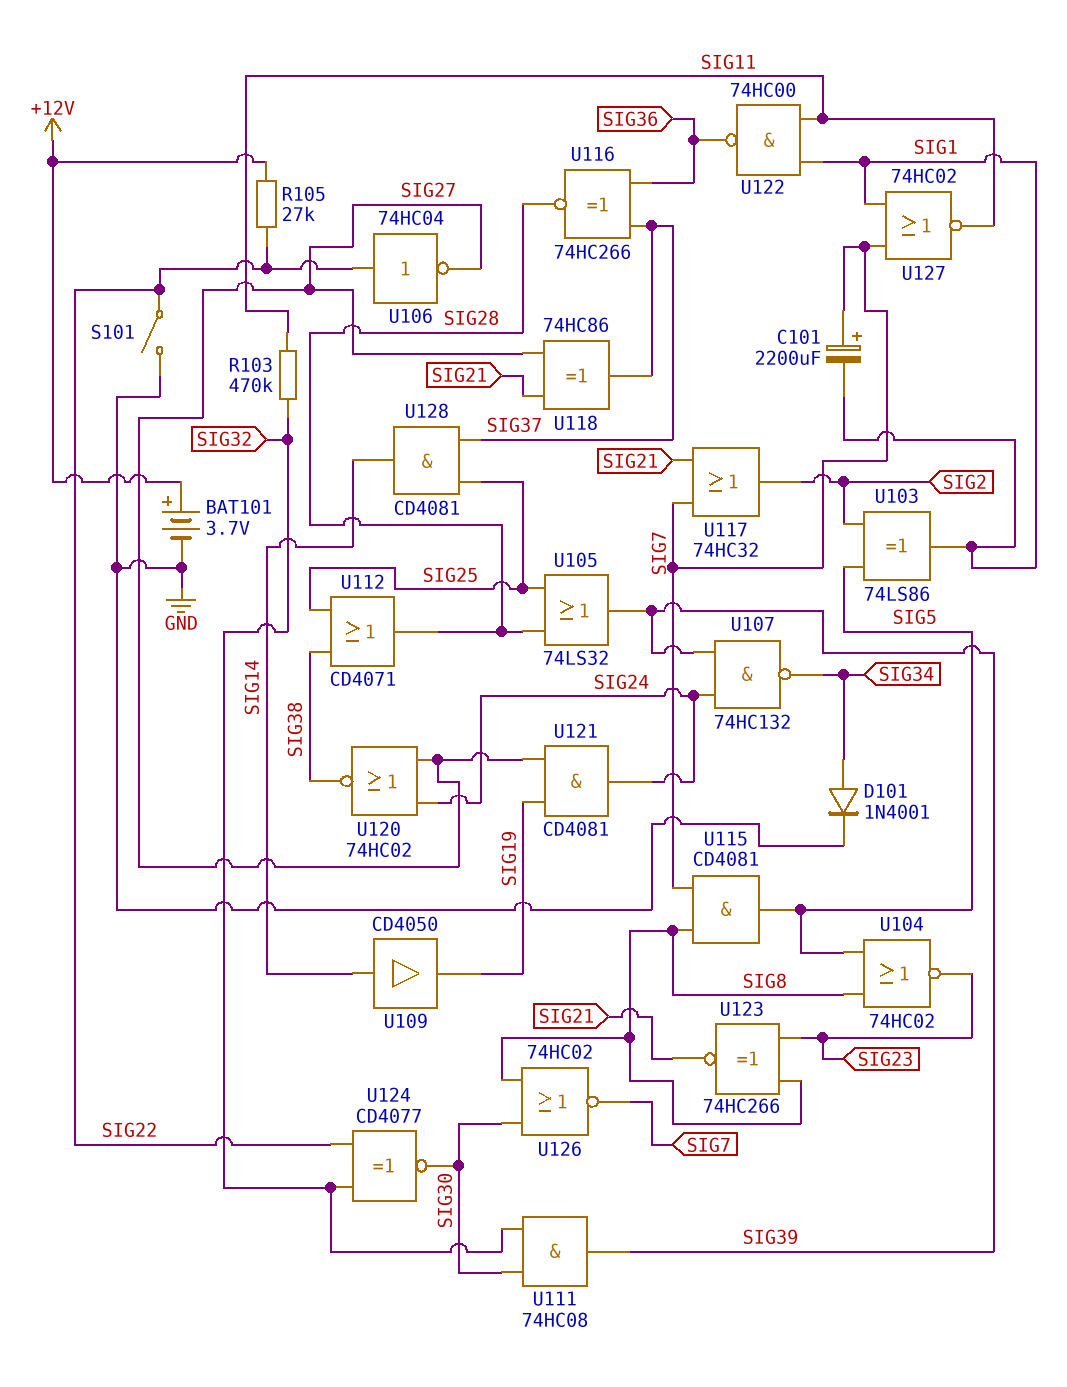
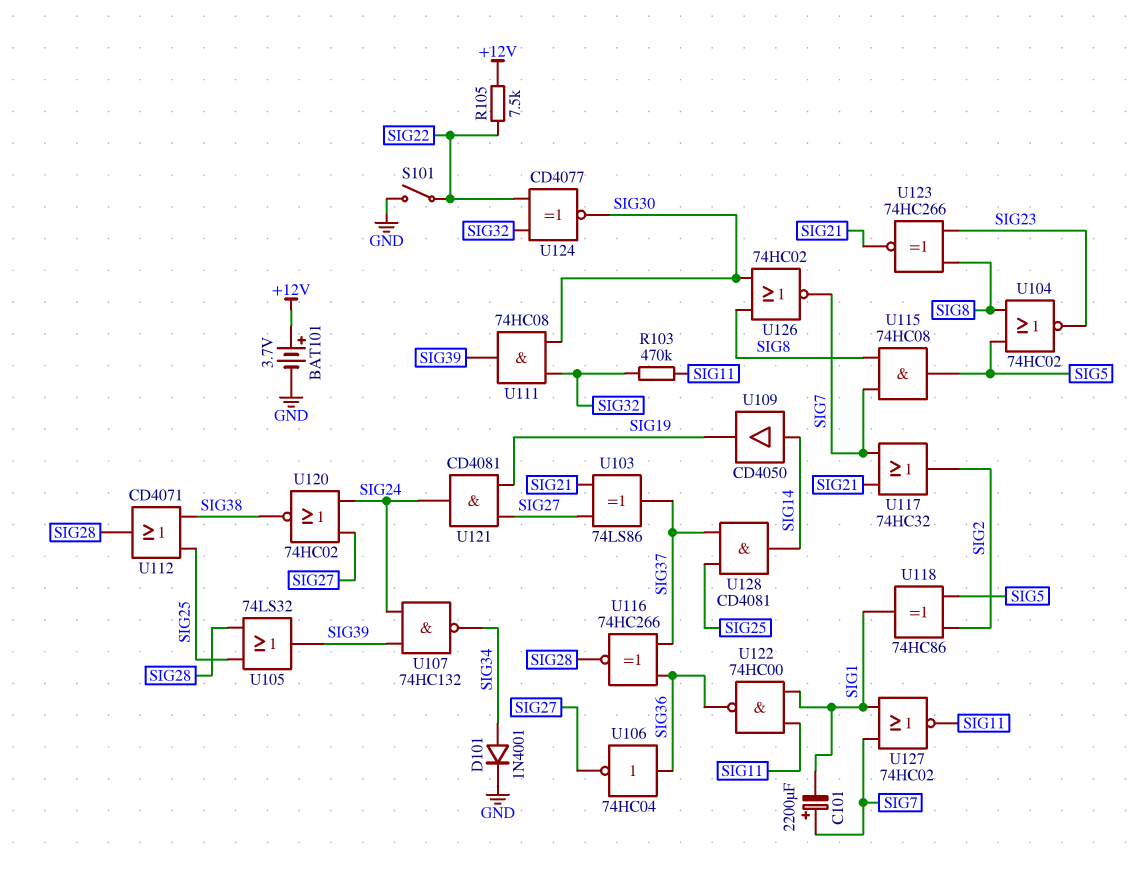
R105: 27k (+12V, SIG22) -> 7.5k (+12V, SIG22)
U103: XOR 74LS86 (in SIG2, in SIG5, out SIG1) -> XOR 74LS86 (in SIG21, in SIG27, out SIG37)
U106: NOT 74HC04 (in SIG22, out SIG27) -> NOT 74HC04 (in SIG36, out SIG27)
U115: AND CD4081 (in SIG7, in SIG8, out SIG5) -> AND 74HC08 (in SIG7, in SIG8, out SIG5)
U118: XOR 74HC86 (in SIG21, in SIG27, out SIG37) -> XOR 74HC86 (in SIG2, in SIG5, out SIG1)

